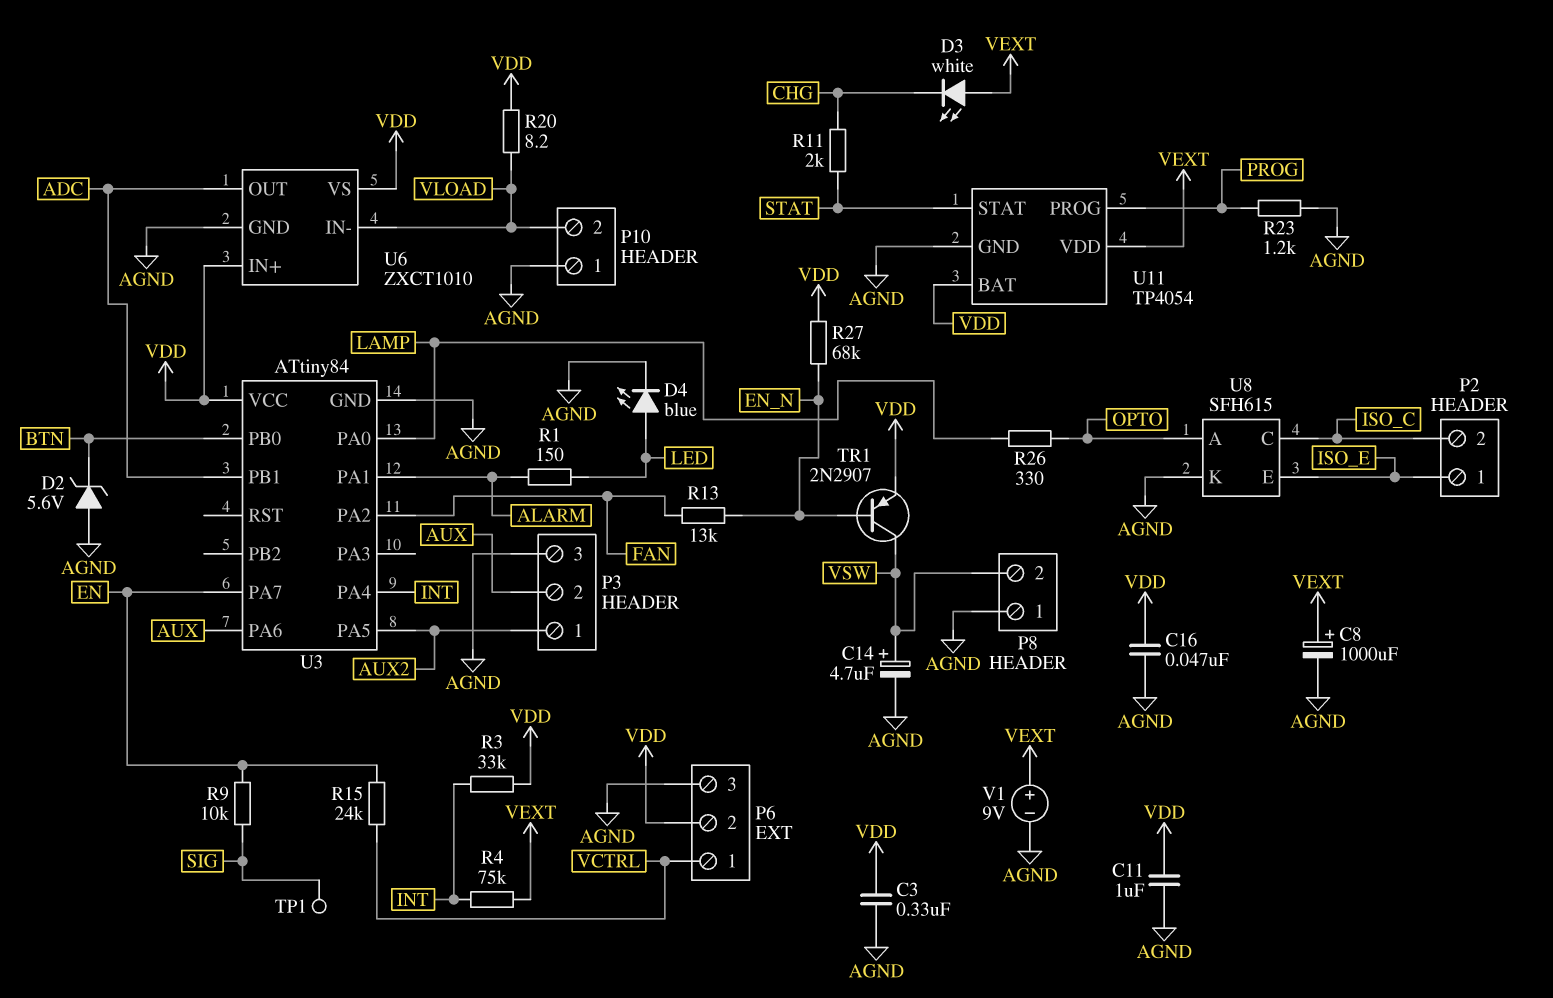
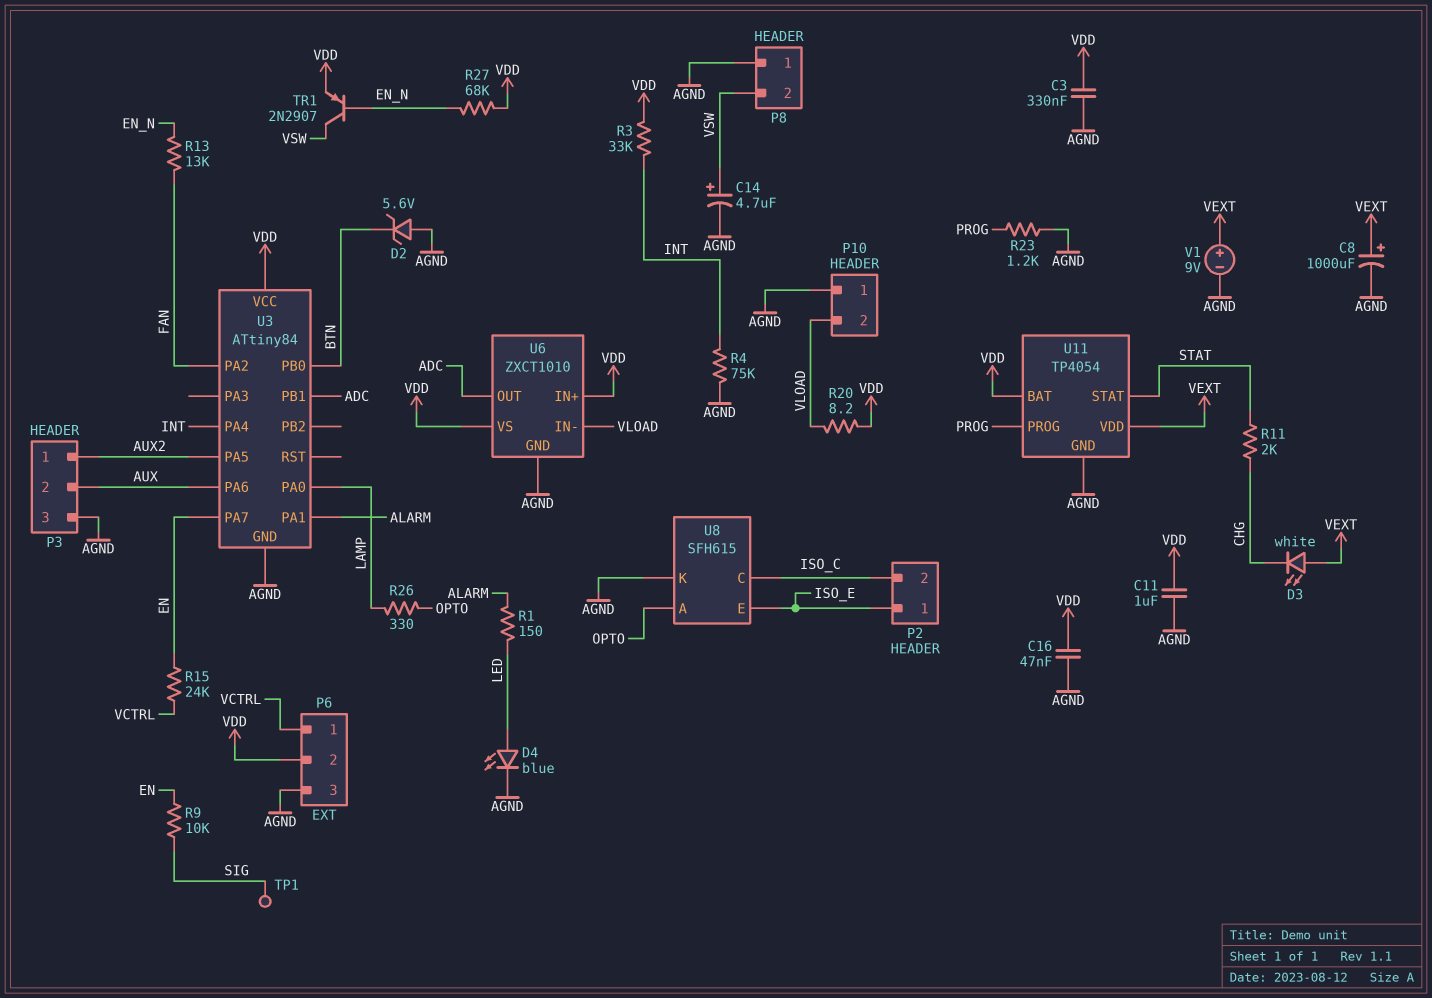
R4: 75k (INT, VEXT) -> 75k (AGND, INT)

